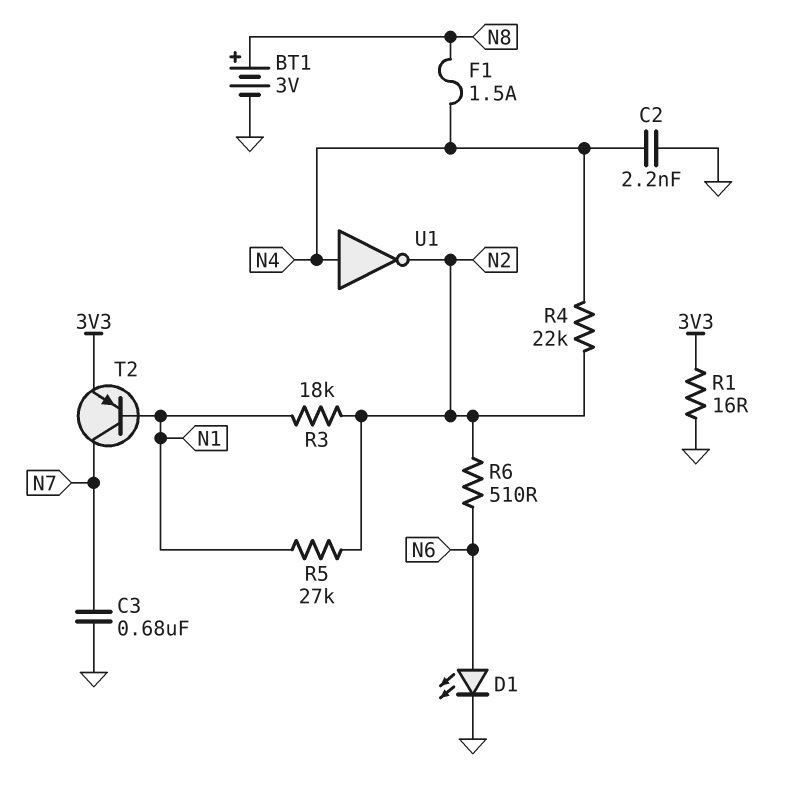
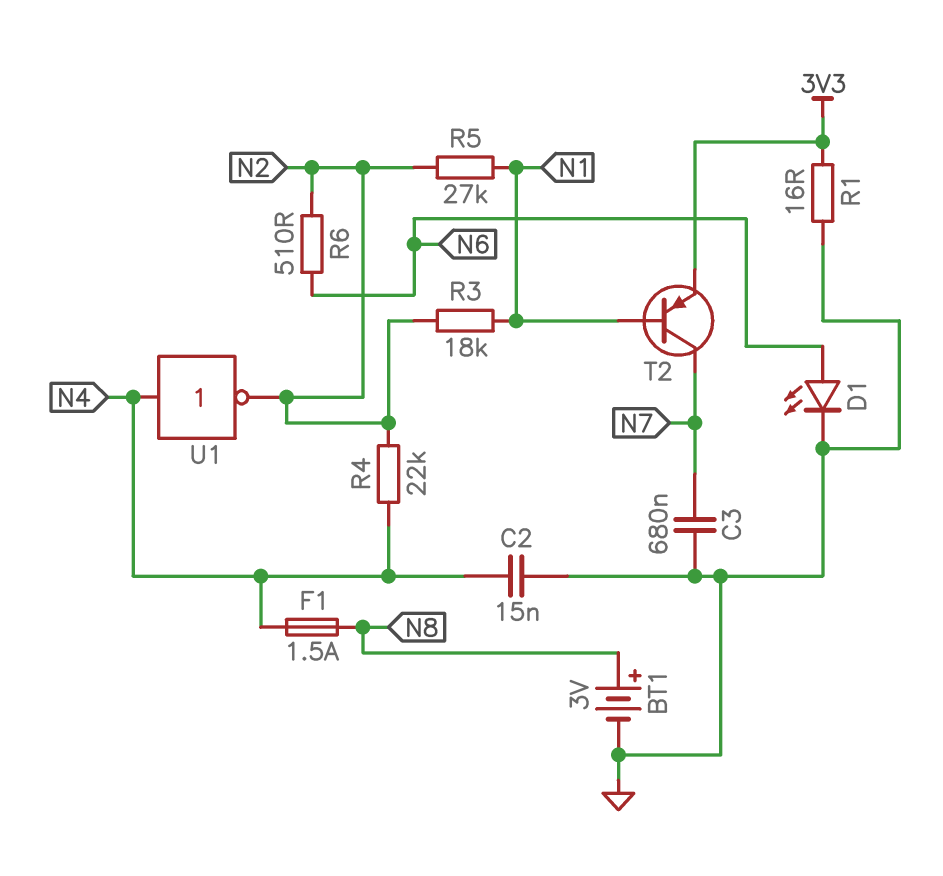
C2: 2.2nF (GND, N4) -> 15nF (GND, N4)

